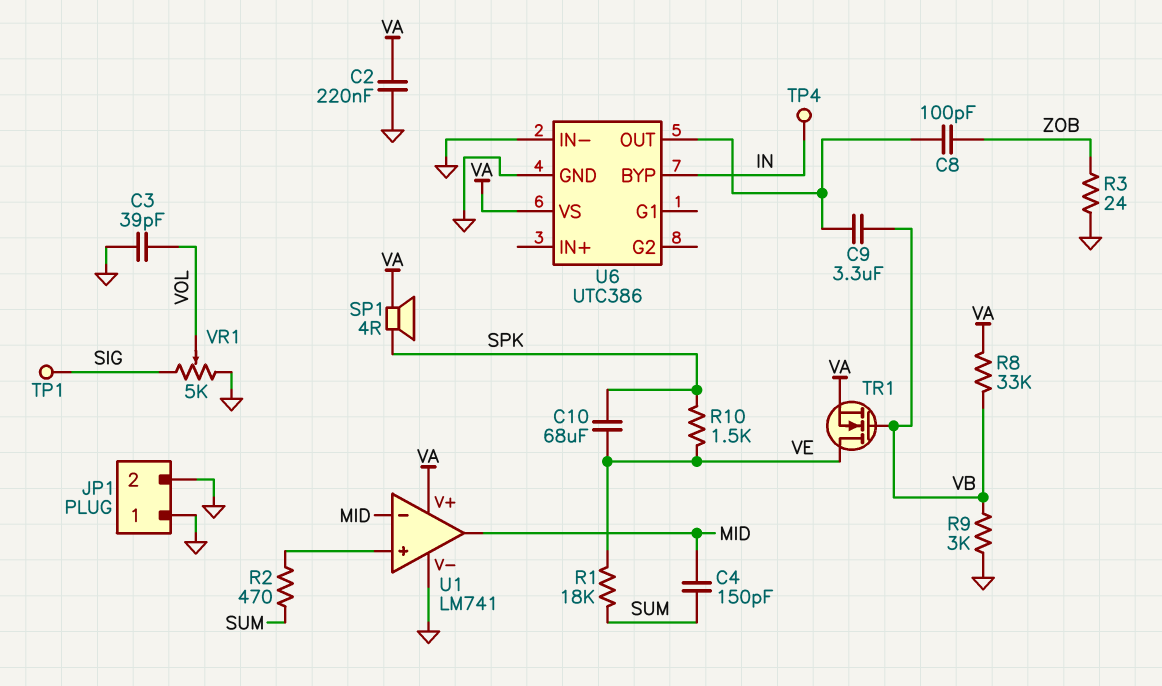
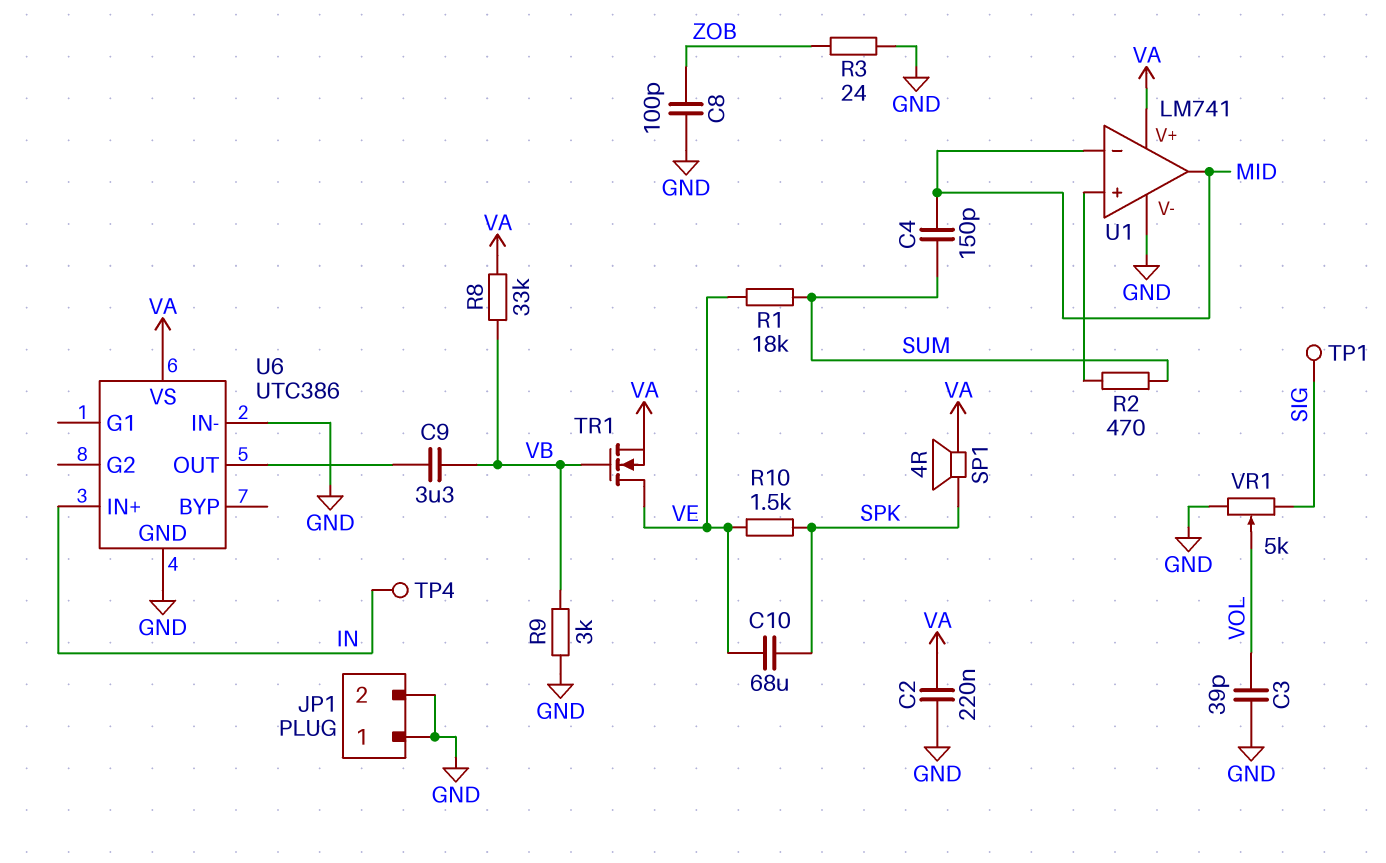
C8: 100pF (U6/OUT, ZOB) -> 100pF (GND, ZOB)
U6 pin BYP: IN -> none
U6 pin IN+: none -> IN

